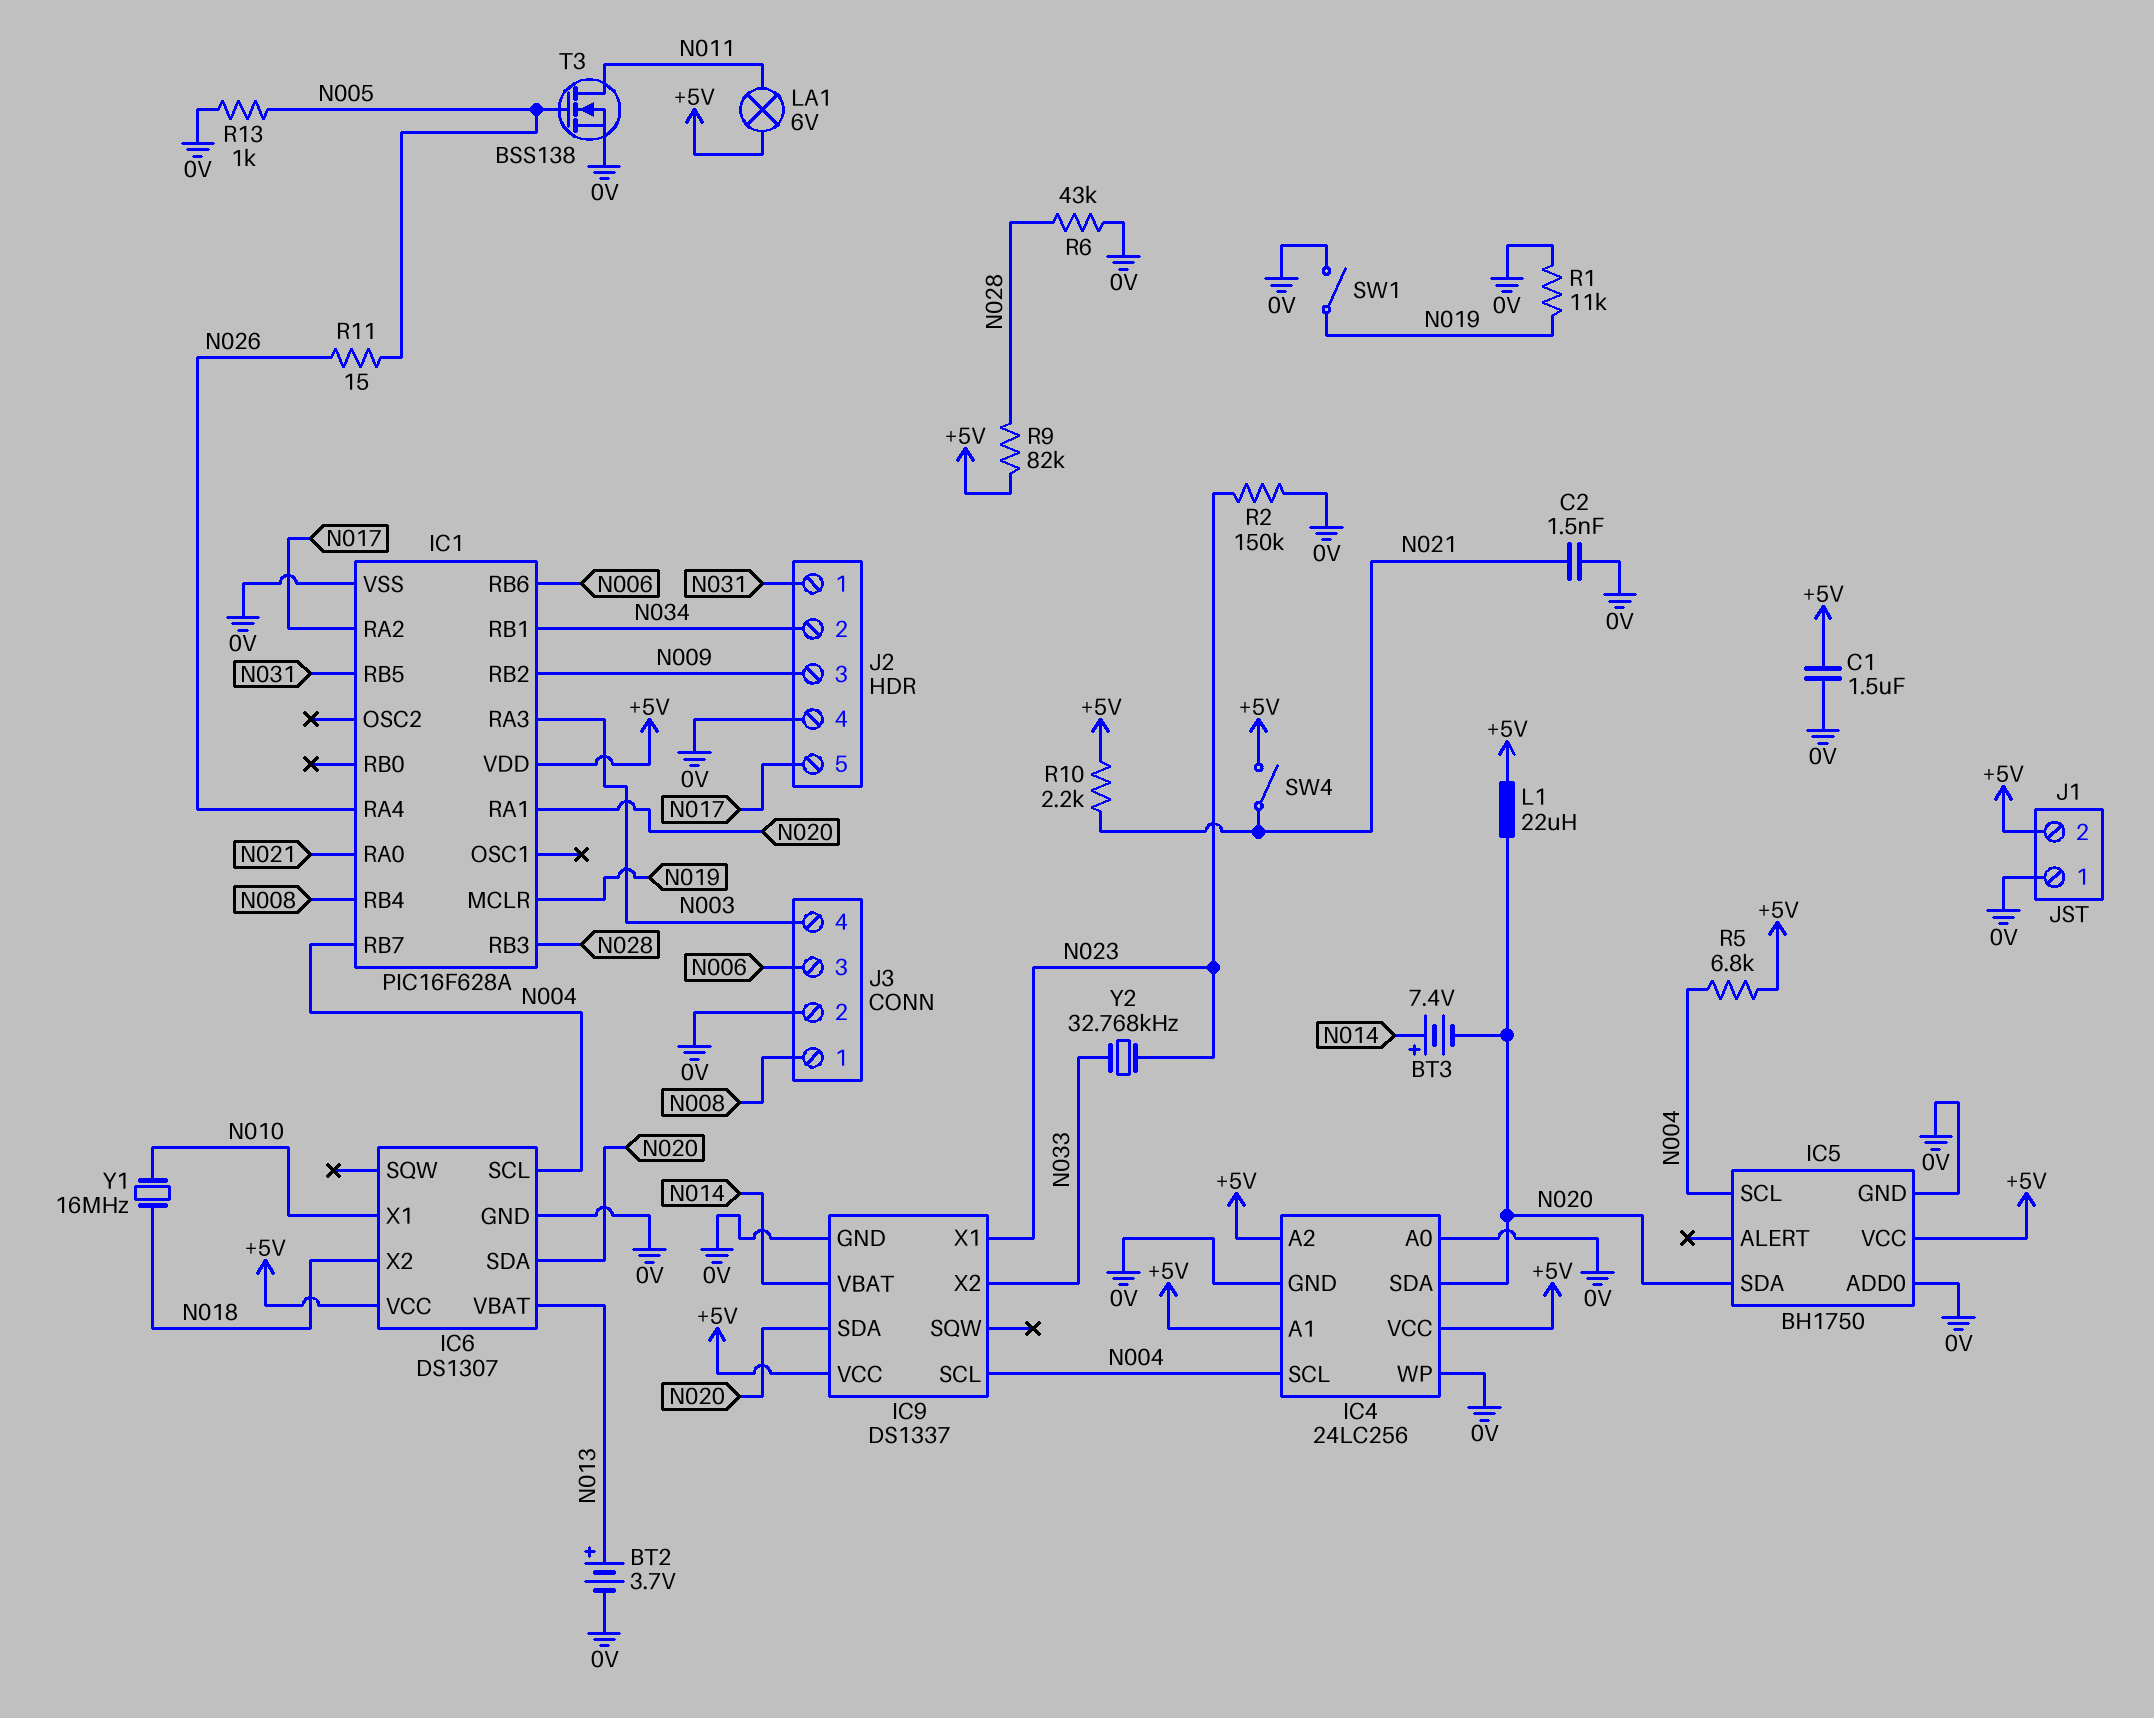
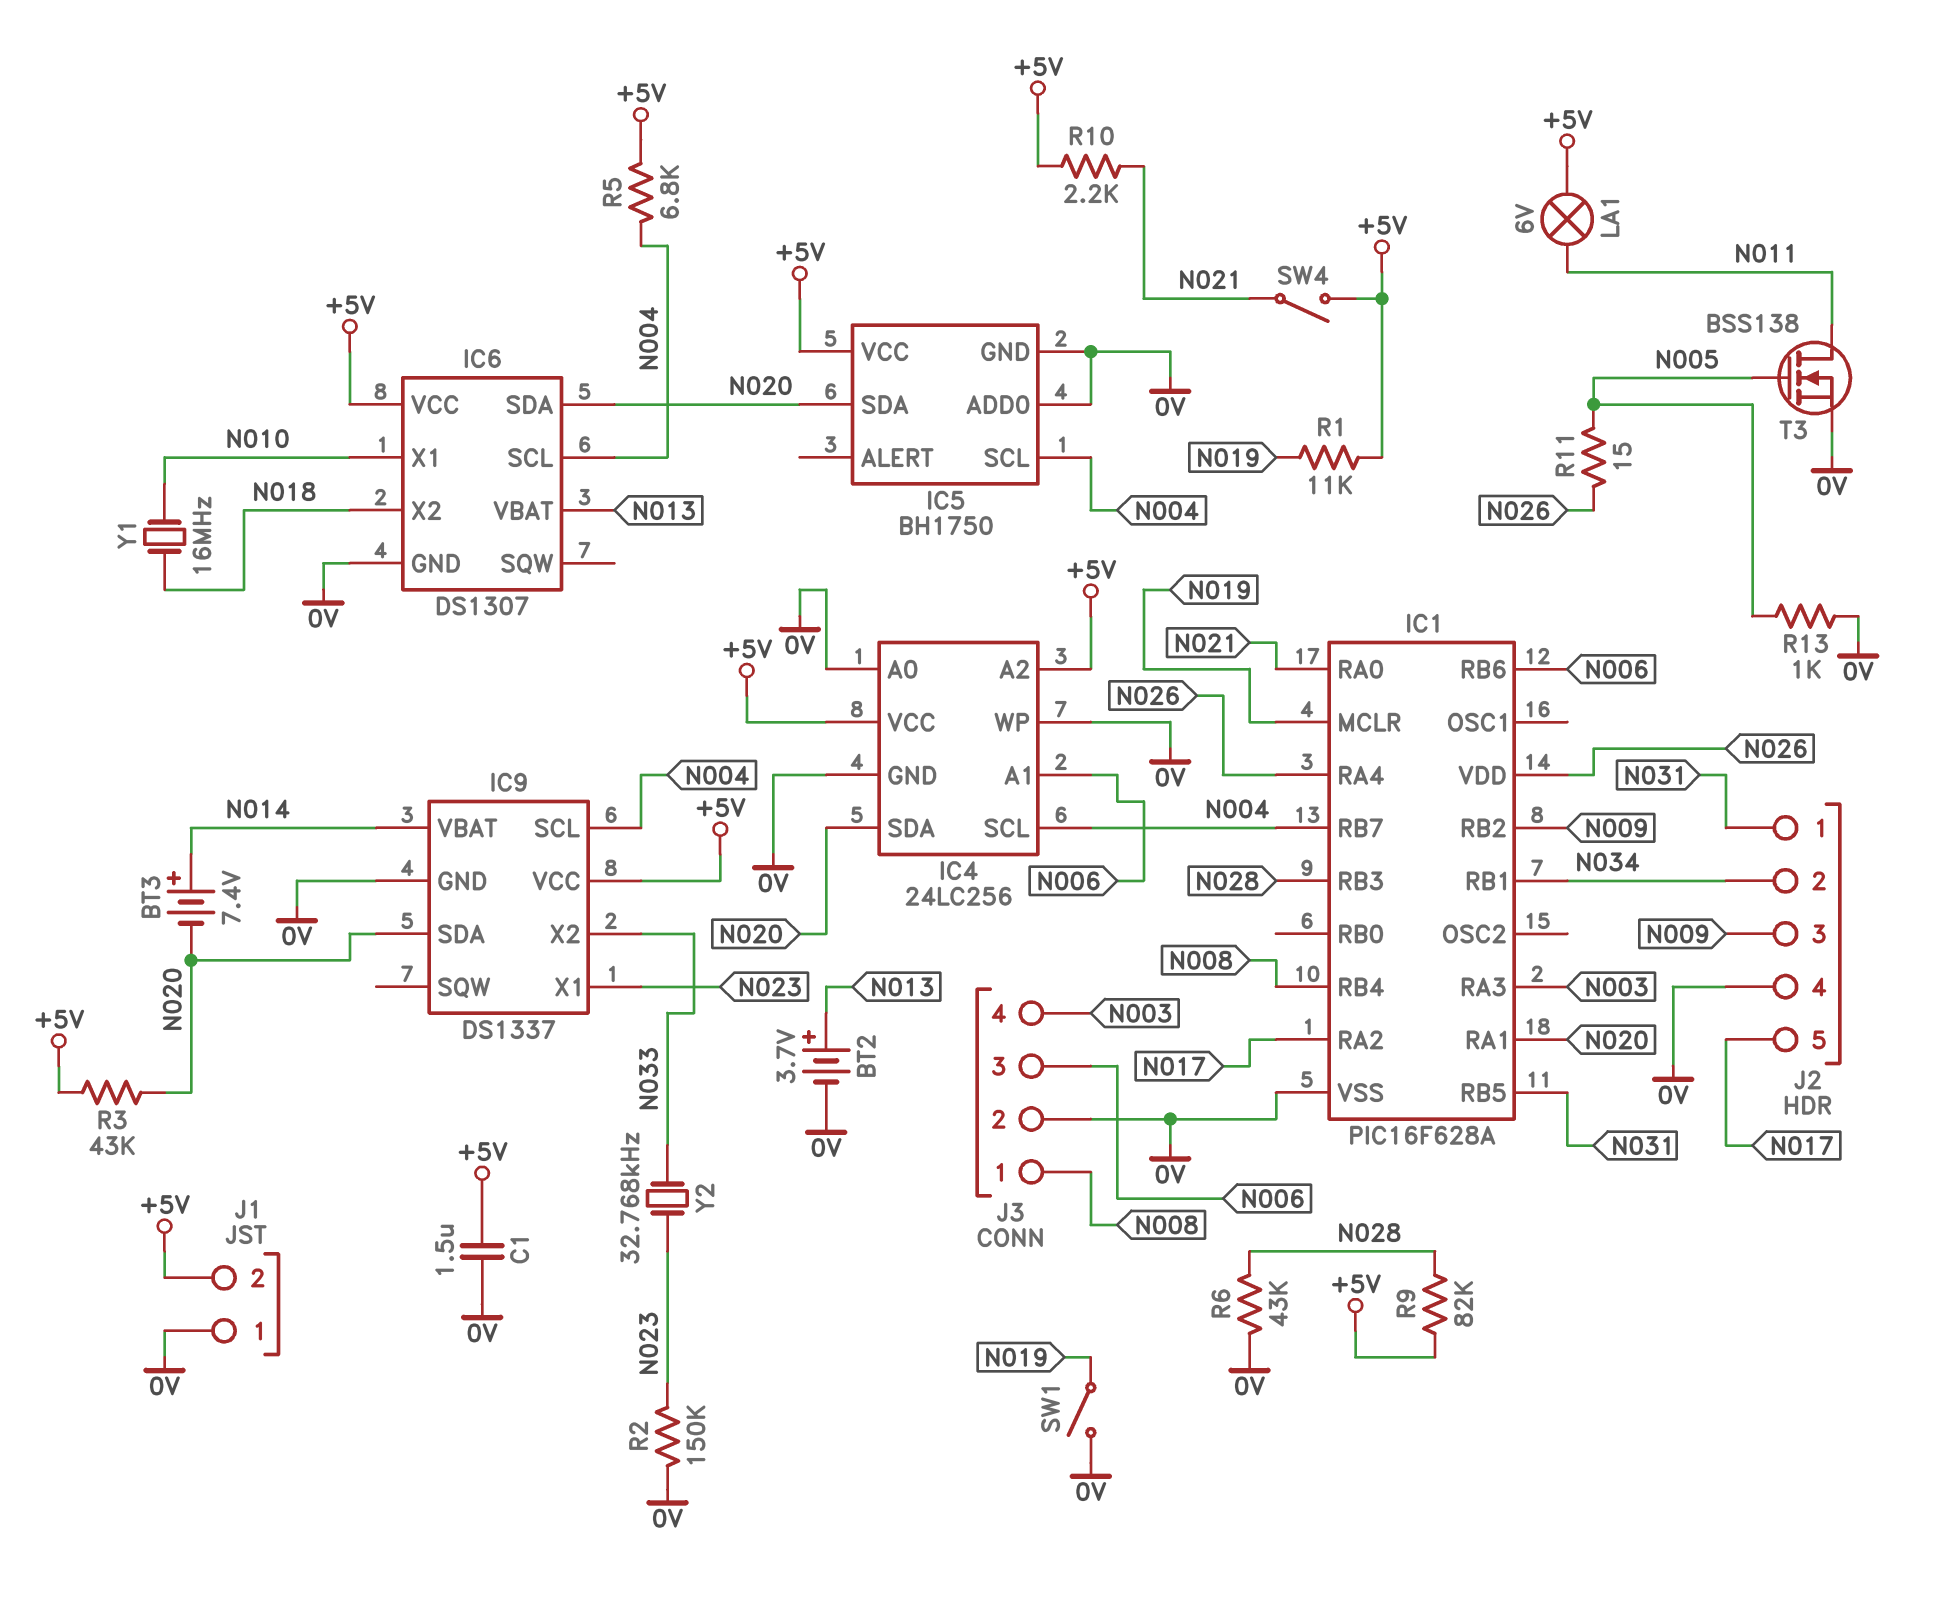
C2: 1.5nF (0V, N021) -> none
IC1 pin VDD: +5V -> N026
IC4 pin A1: +5V -> N006
L1: 22uH (+5V, N020) -> none
R1: 11k (0V, N019) -> 11k (+5V, N019)
R3: none -> 43k (+5V, N020)

